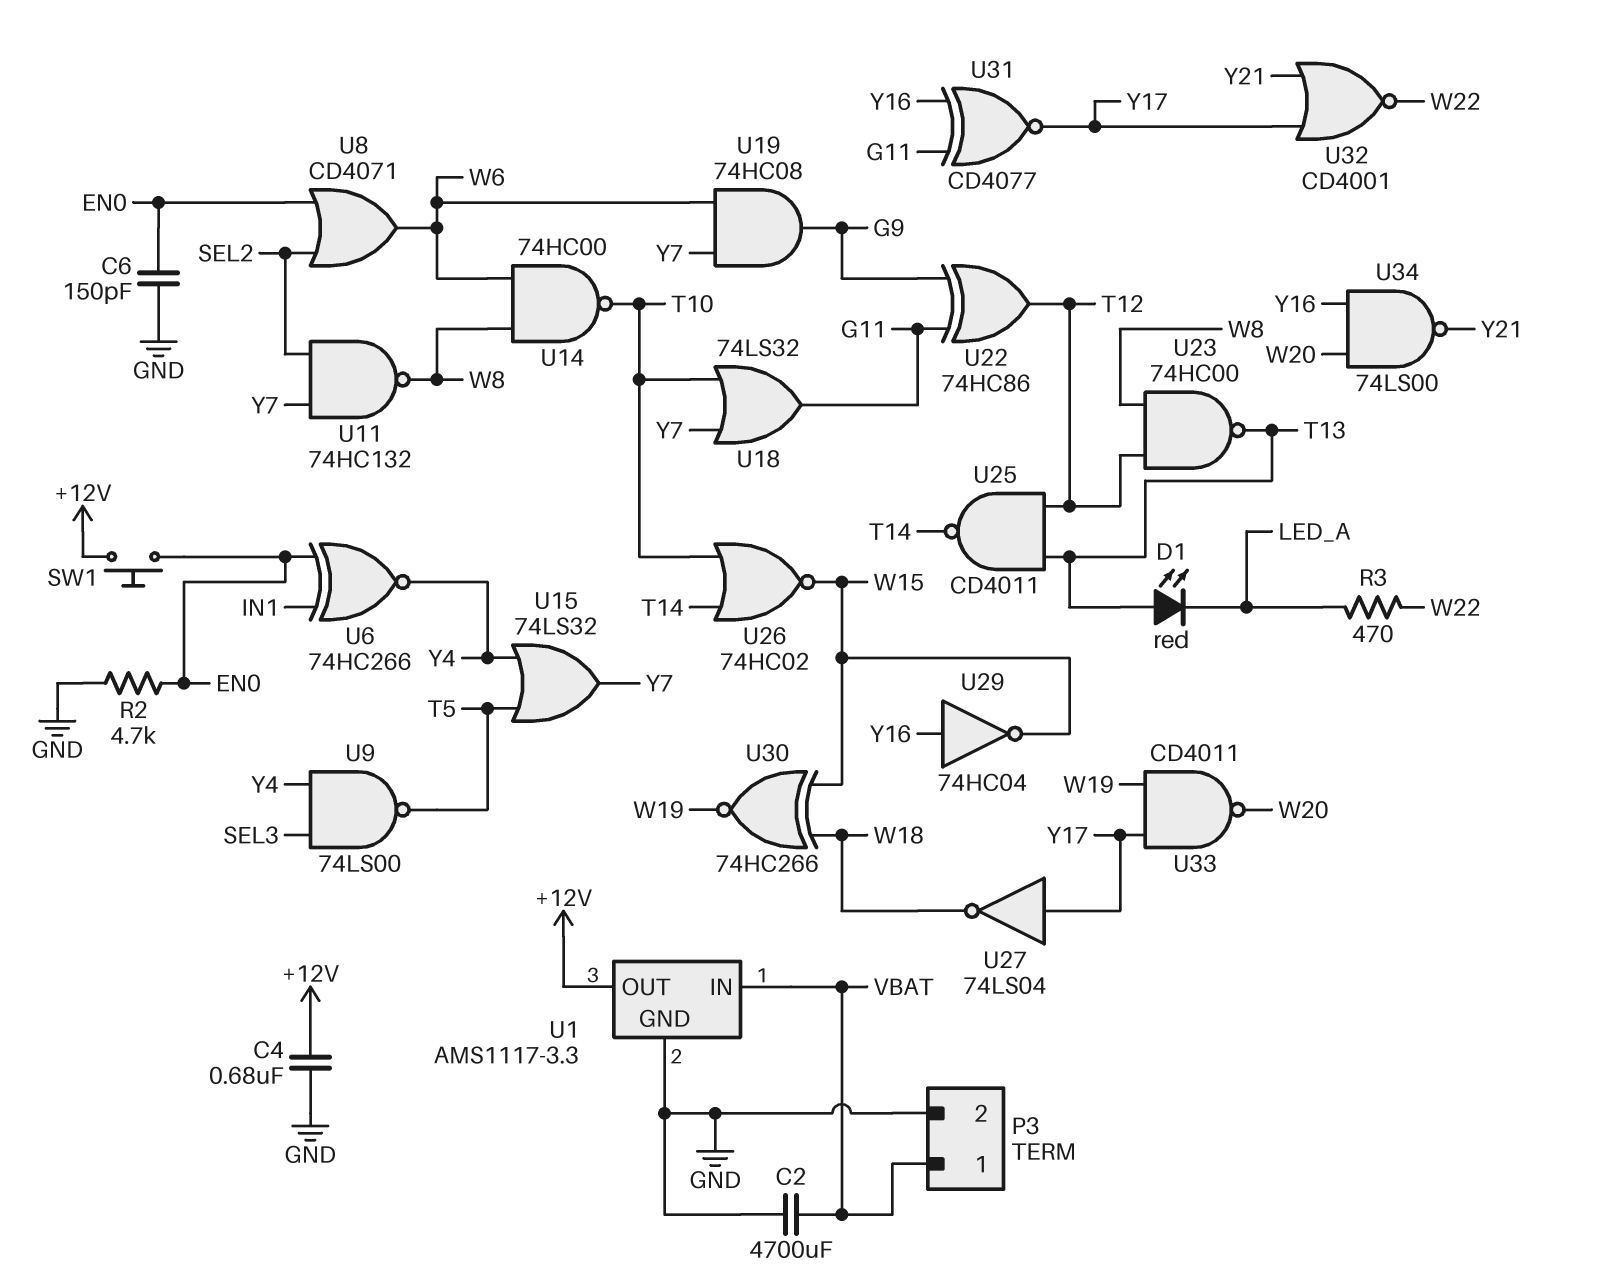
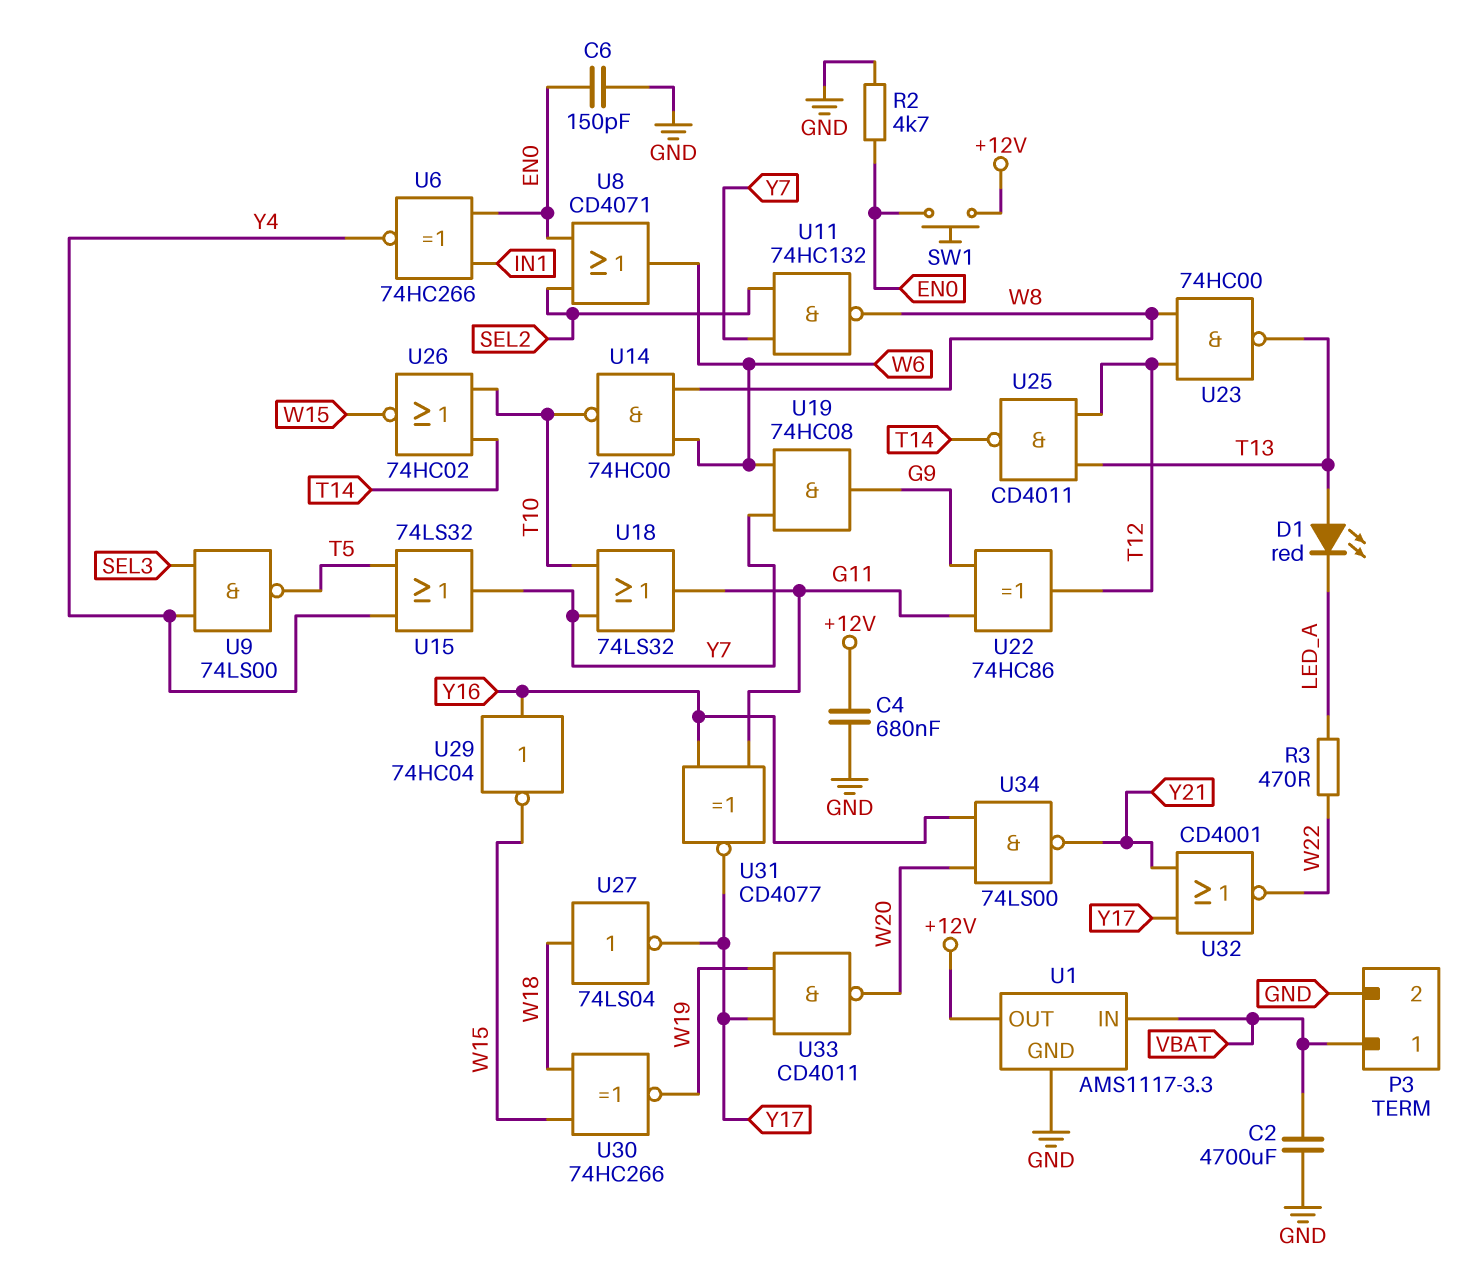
U27: NOT 74LS04 (in Y17, out W18) -> NOT 74LS04 (in W18, out Y17)

